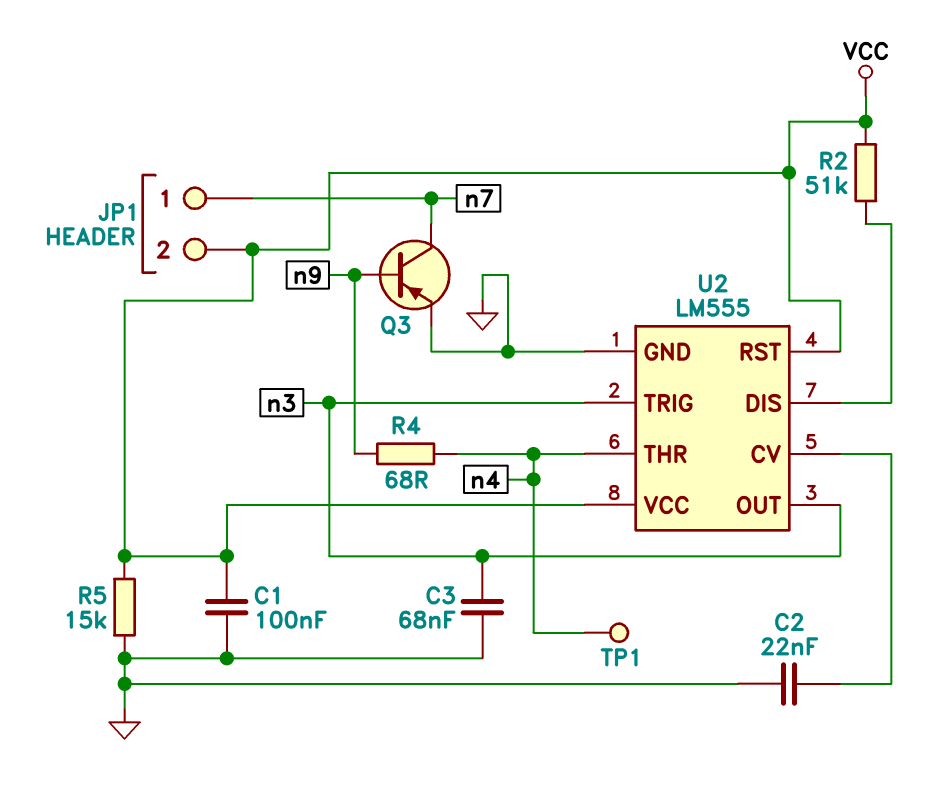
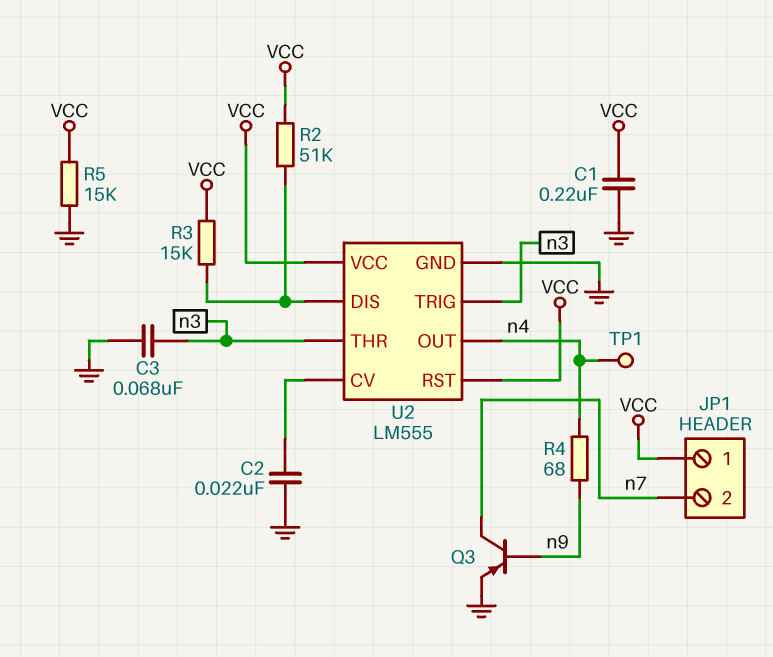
C1: 100nF (GND, VCC) -> 220nF (GND, VCC)
JP1 pin 1: n7 -> VCC
JP1 pin 2: VCC -> n7
R3: none -> 15k (U2/DIS, VCC)
U2 pin OUT: n3 -> n4
U2 pin THR: n4 -> n3

